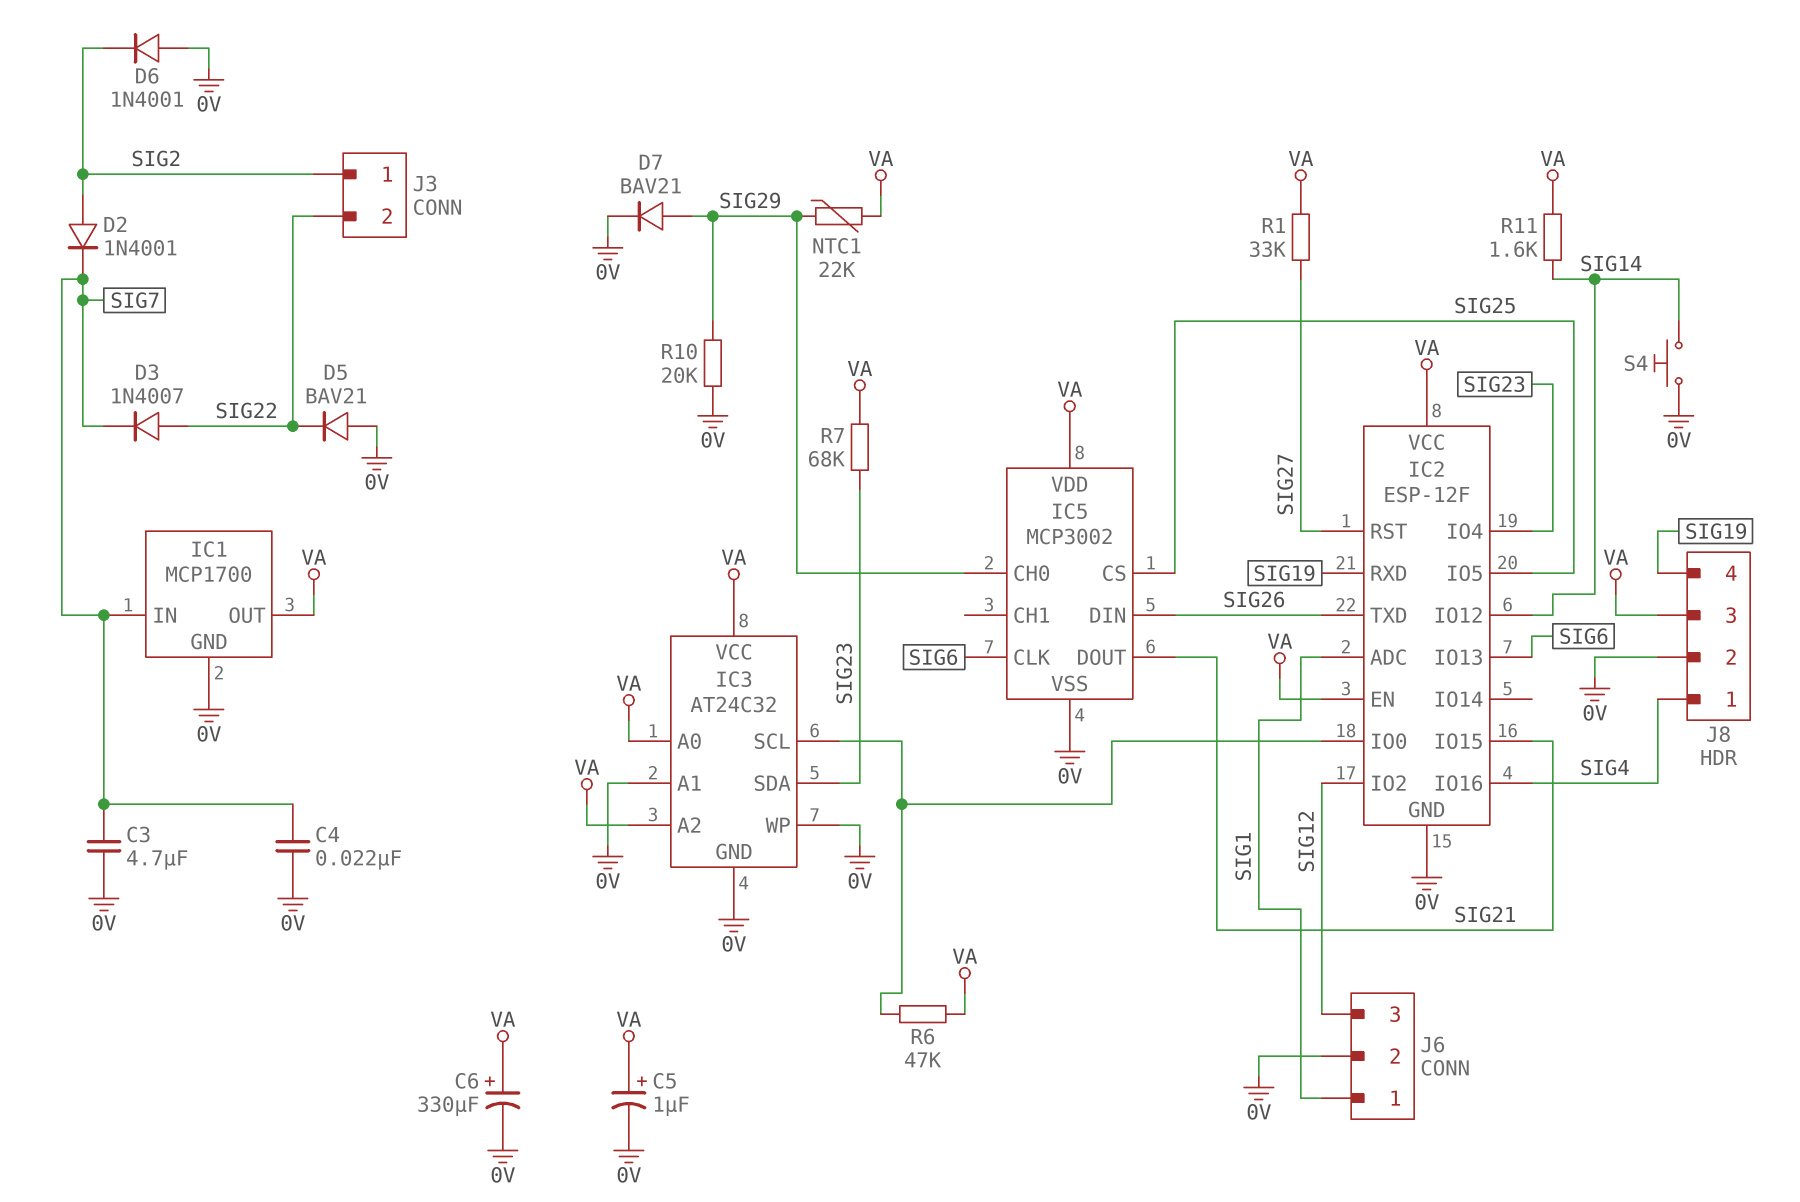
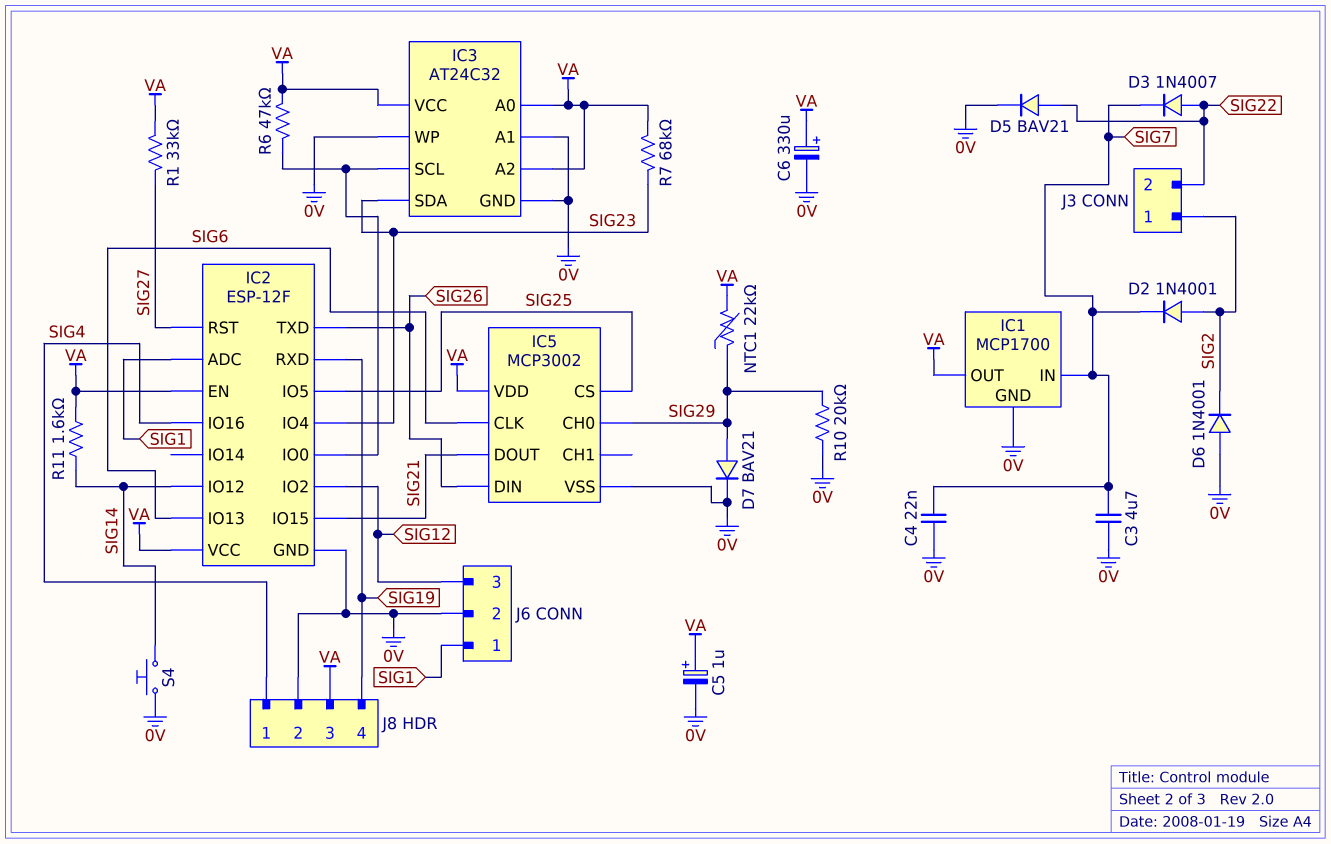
D5: diode BAV21 (A 0V, K SIG22) -> diode BAV21 (A SIG22, K 0V)

